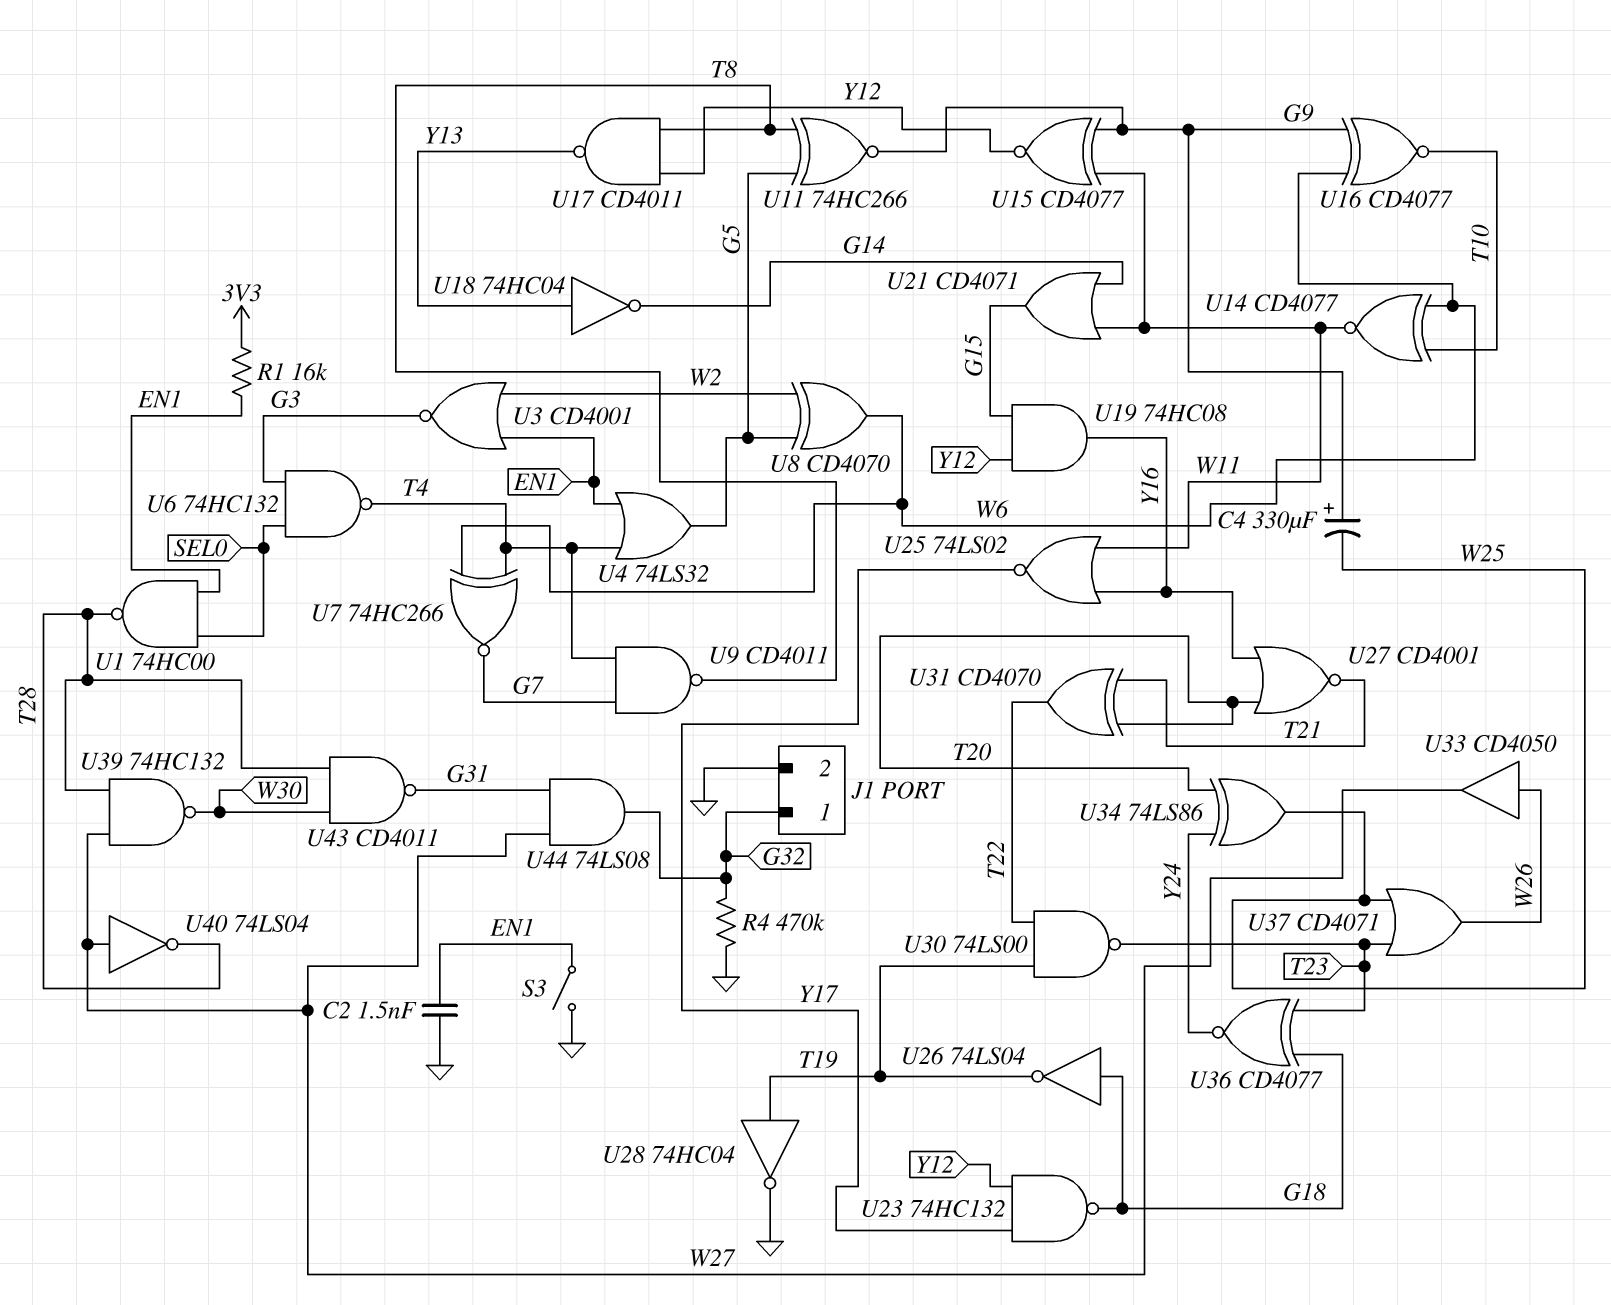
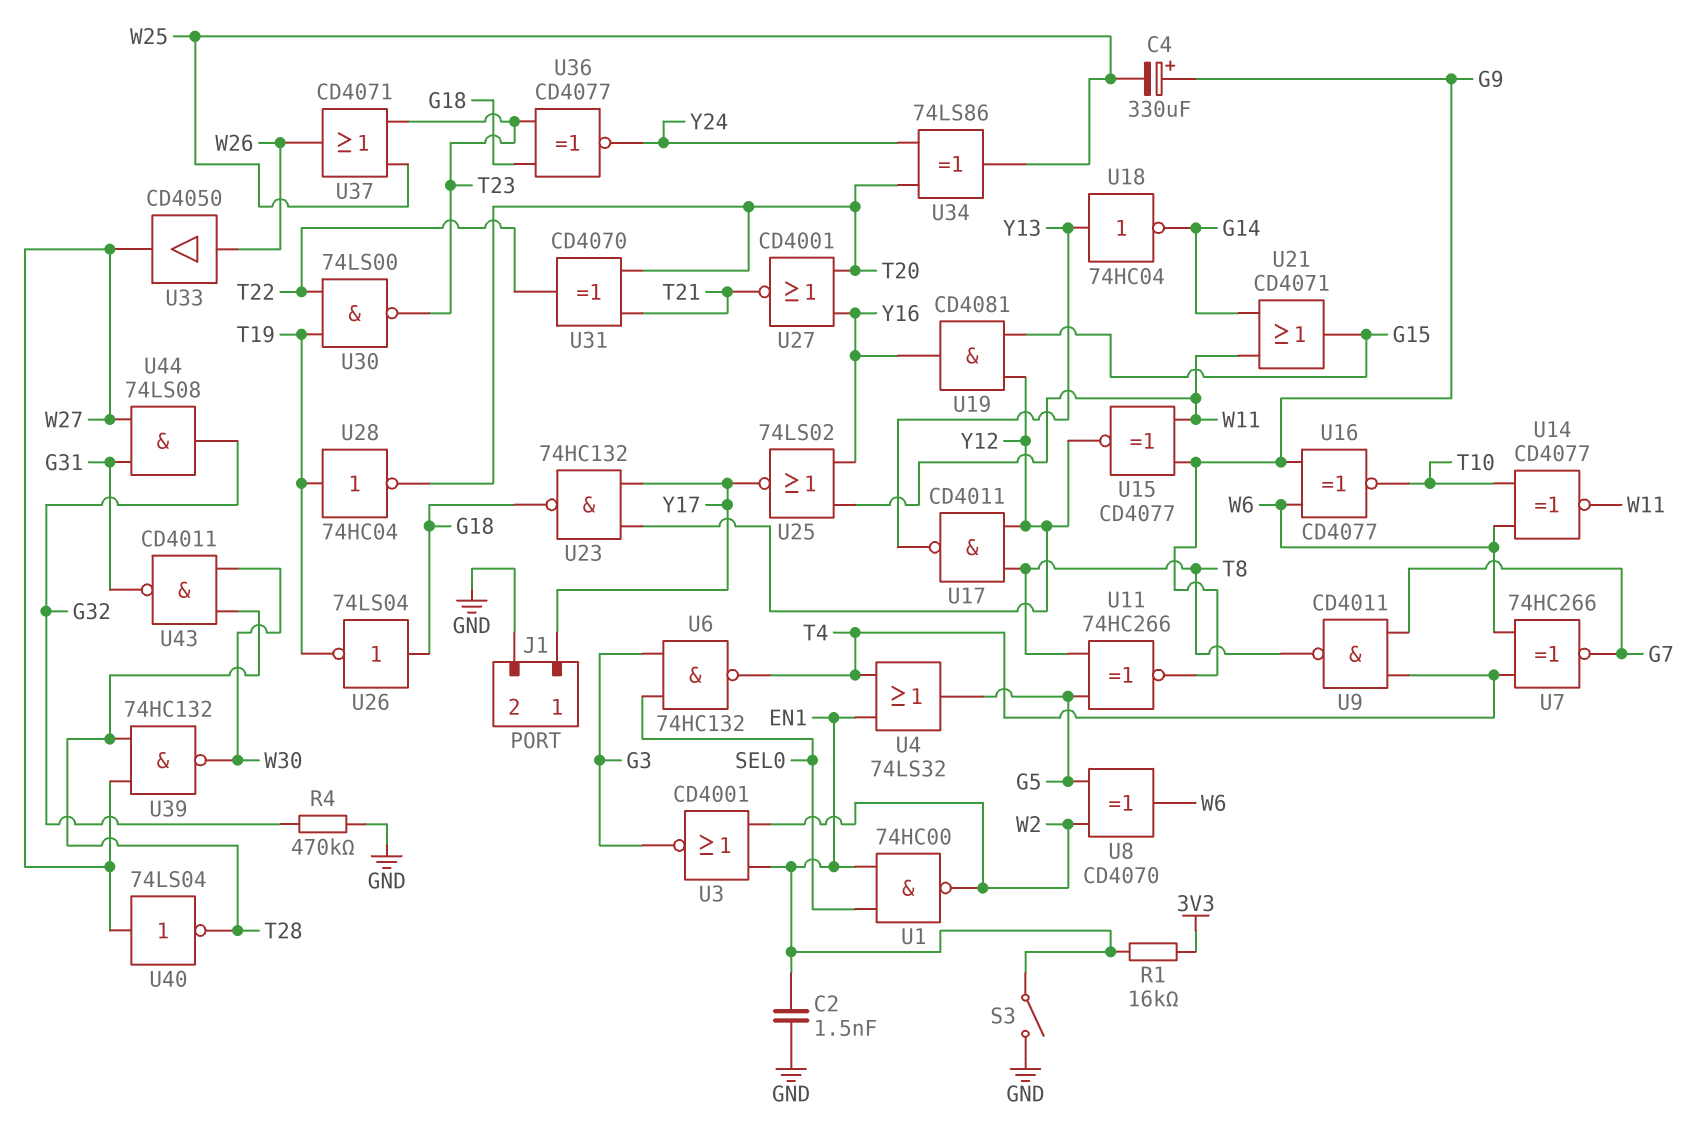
J1 pin 1: G32 -> Y17
U1: NAND 74HC00 (in EN1, in SEL0, out T28) -> NAND 74HC00 (in EN1, in SEL0, out W2)
U19: AND 74HC08 (in G15, in Y12, out Y16) -> AND CD4081 (in G15, in Y12, out Y16)
U28: NOT 74HC04 (in T19, out GND) -> NOT 74HC04 (in T19, out T20)

